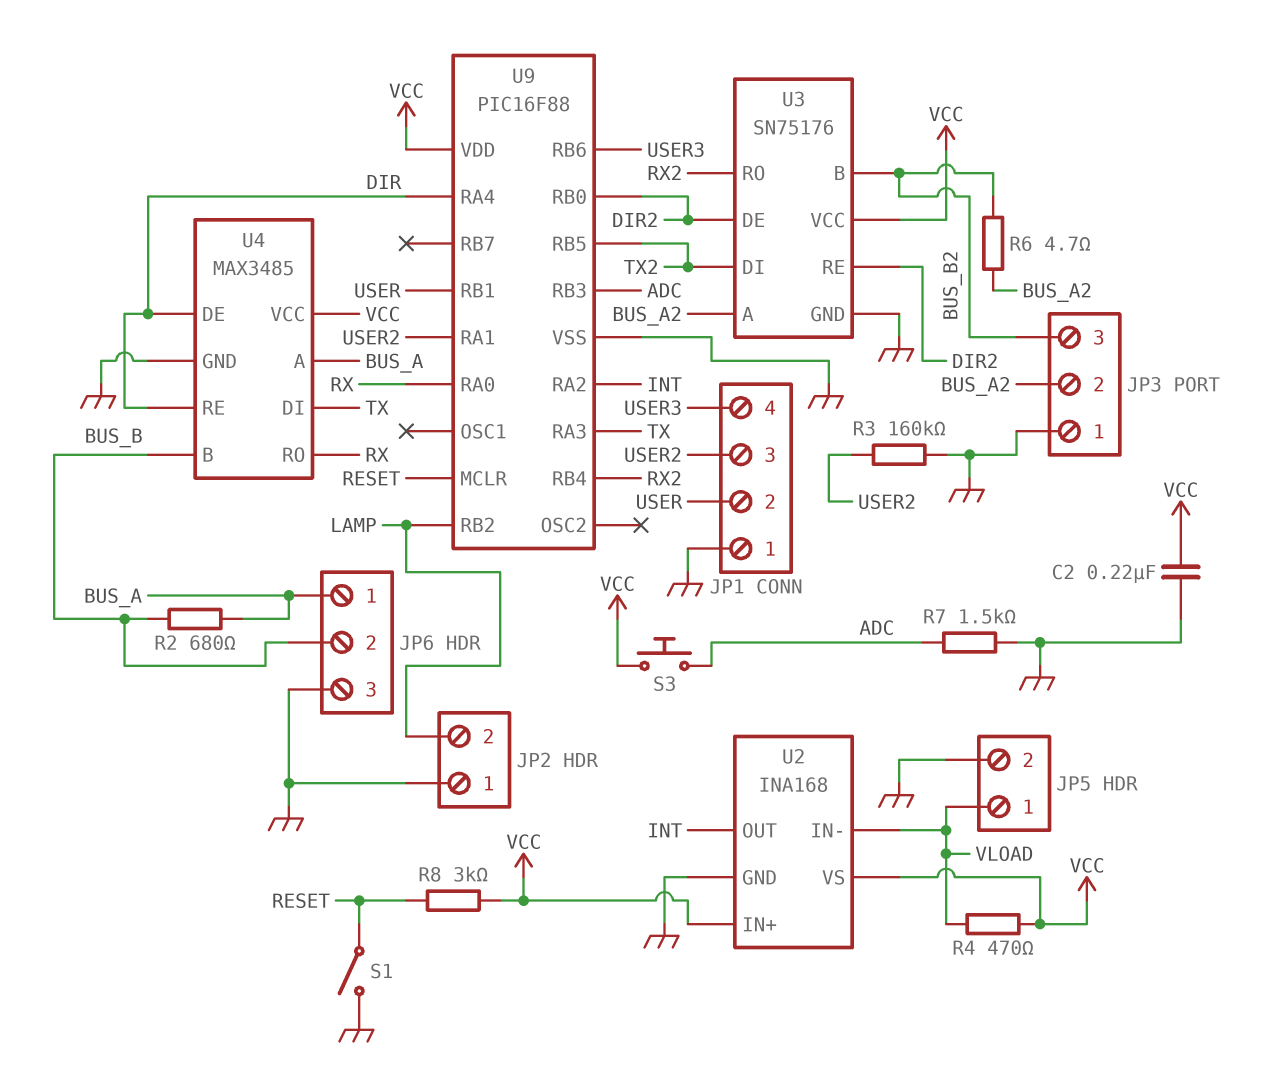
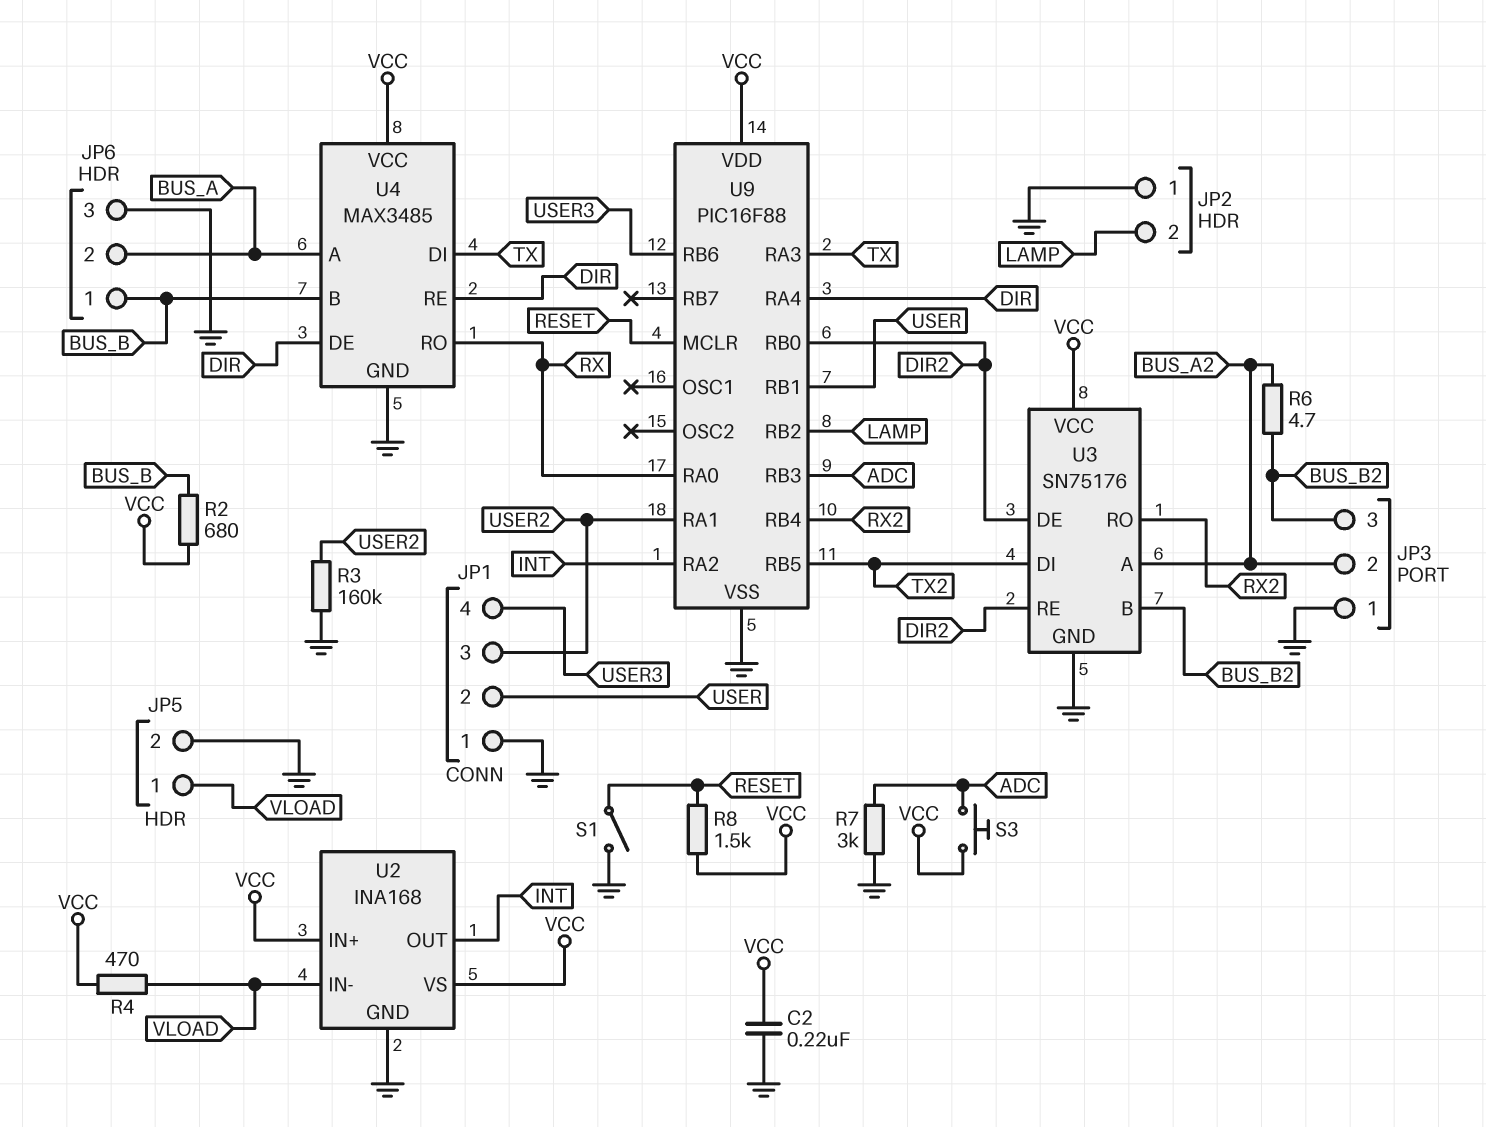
JP6 pin 1: BUS_A -> BUS_B
JP6 pin 2: BUS_B -> BUS_A
R2: 680 (BUS_A, BUS_B) -> 680 (BUS_B, VCC)
R7: 1.5k (ADC, GND) -> 3k (ADC, GND)
R8: 3k (RESET, VCC) -> 1.5k (RESET, VCC)

